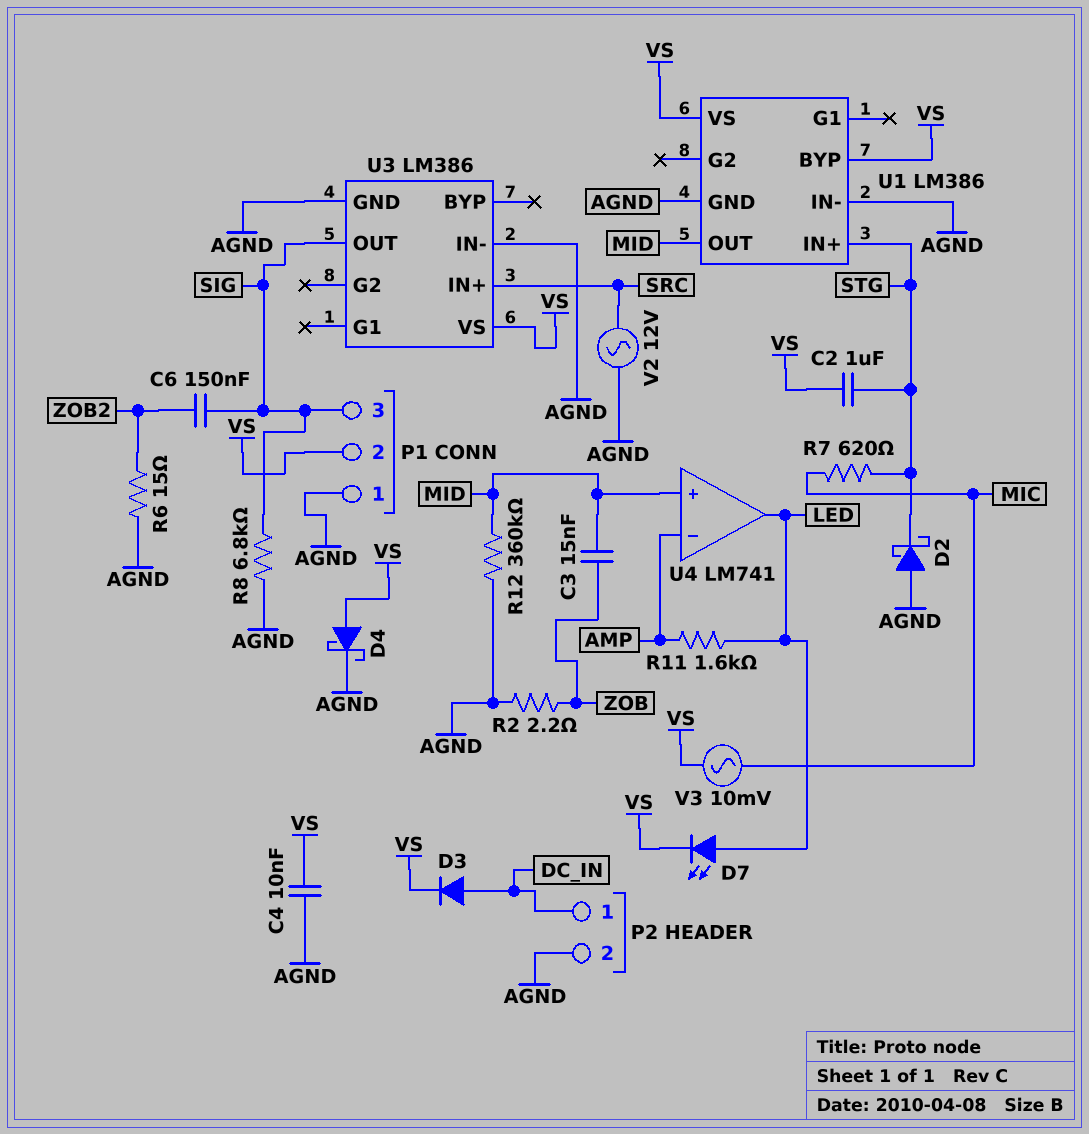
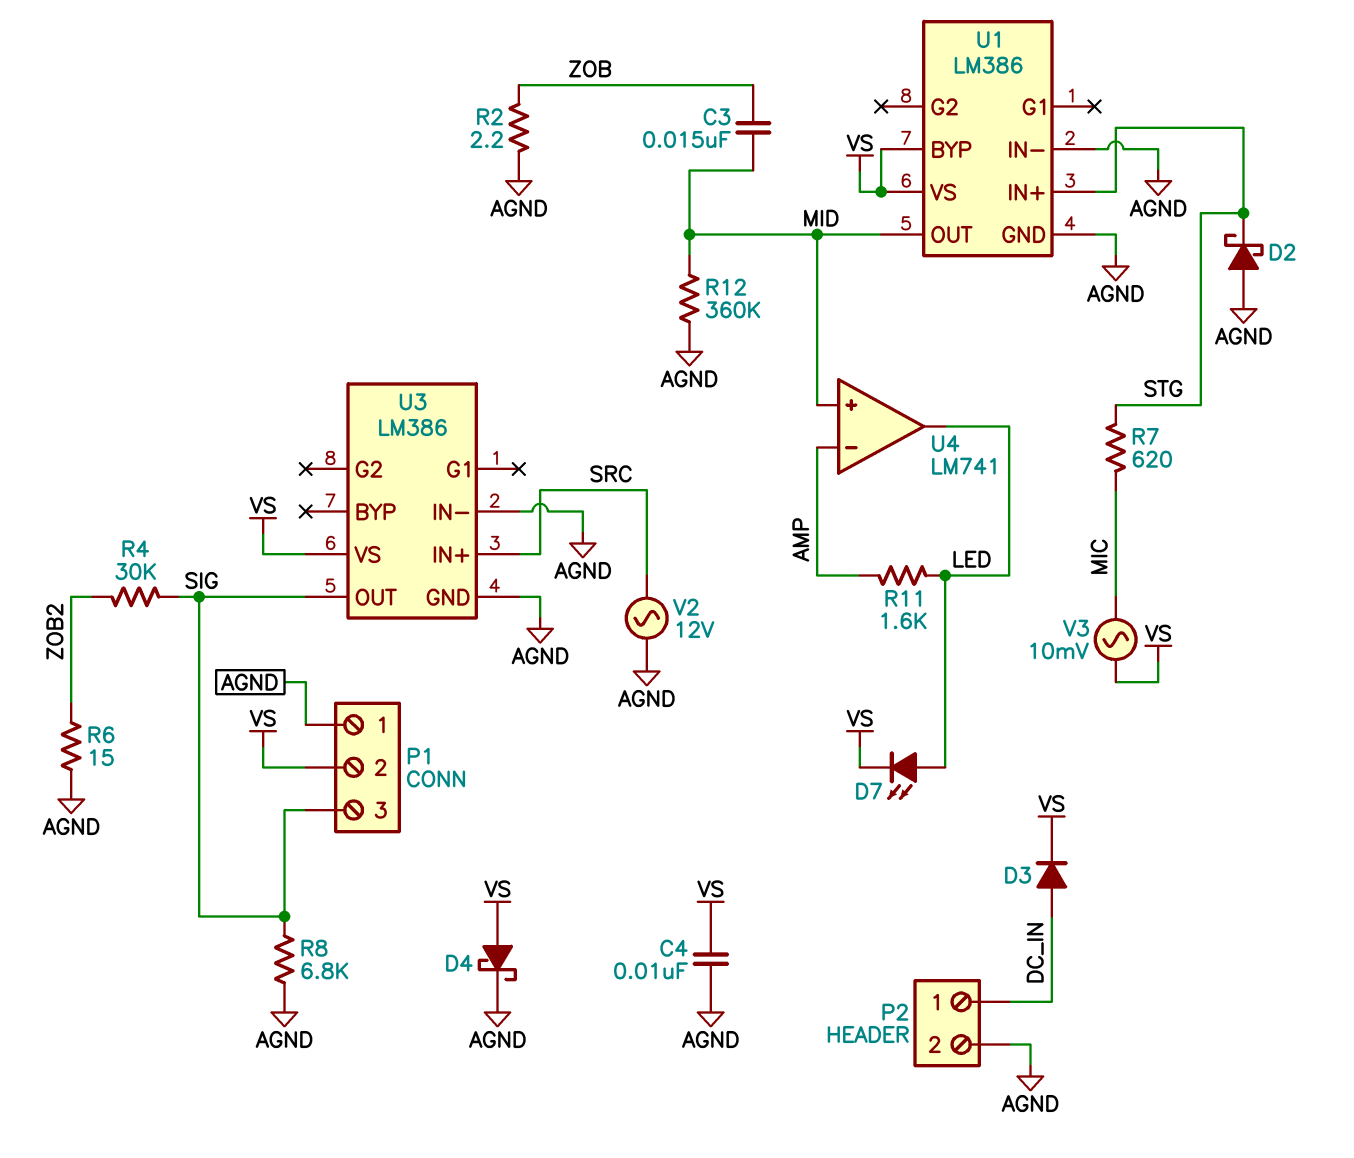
C2: 1uF (STG, VS) -> none
C6: 150nF (SIG, ZOB2) -> none
R4: none -> 30k (SIG, ZOB2)

